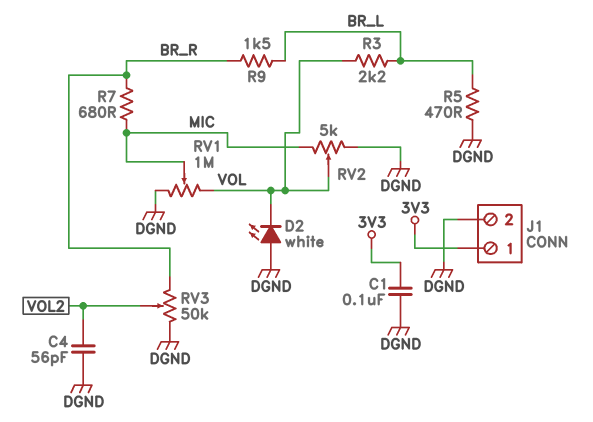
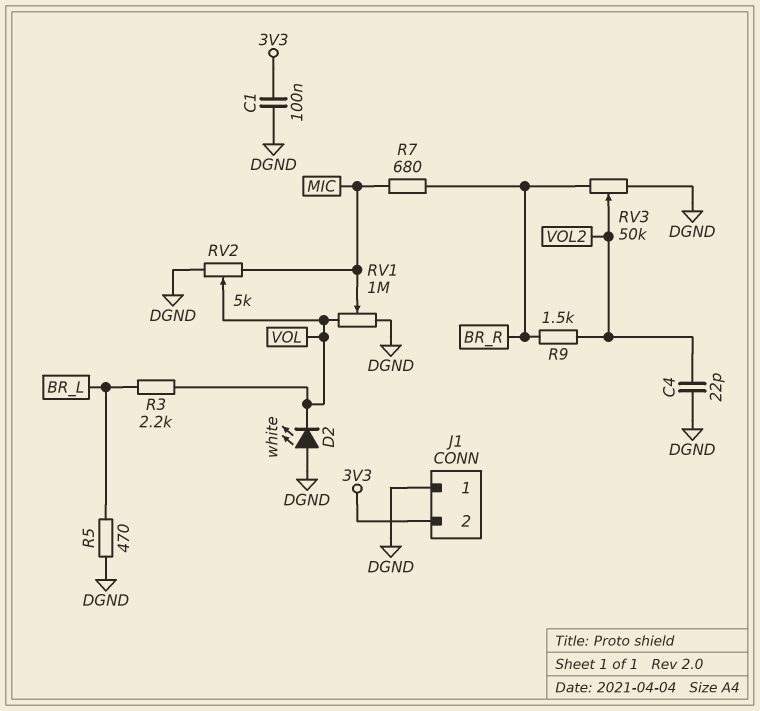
C4: 56pF (DGND, VOL2) -> 22pF (DGND, VOL2)
J1 pin 1: 3V3 -> DGND
J1 pin 2: DGND -> 3V3
R9: 1.5k (BR_L, BR_R) -> 1.5k (BR_R, VOL2)

